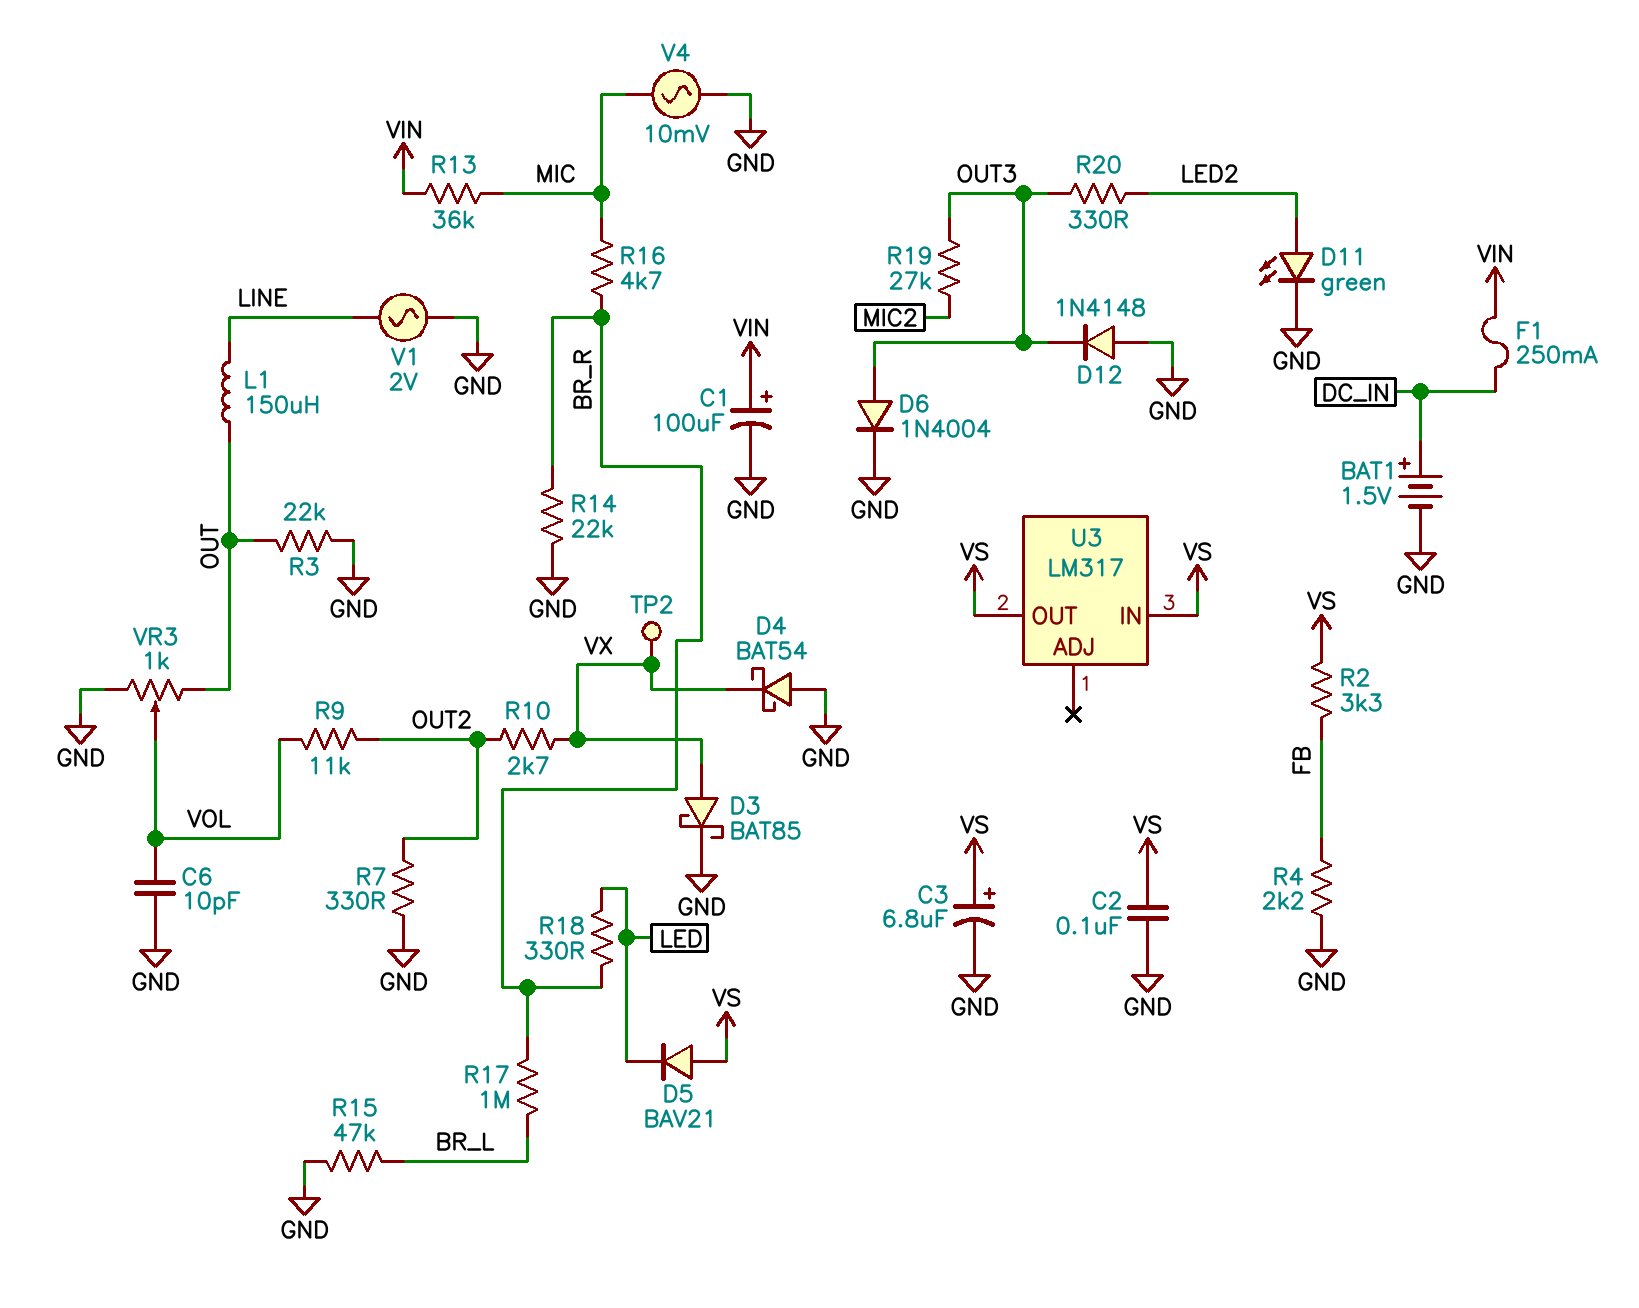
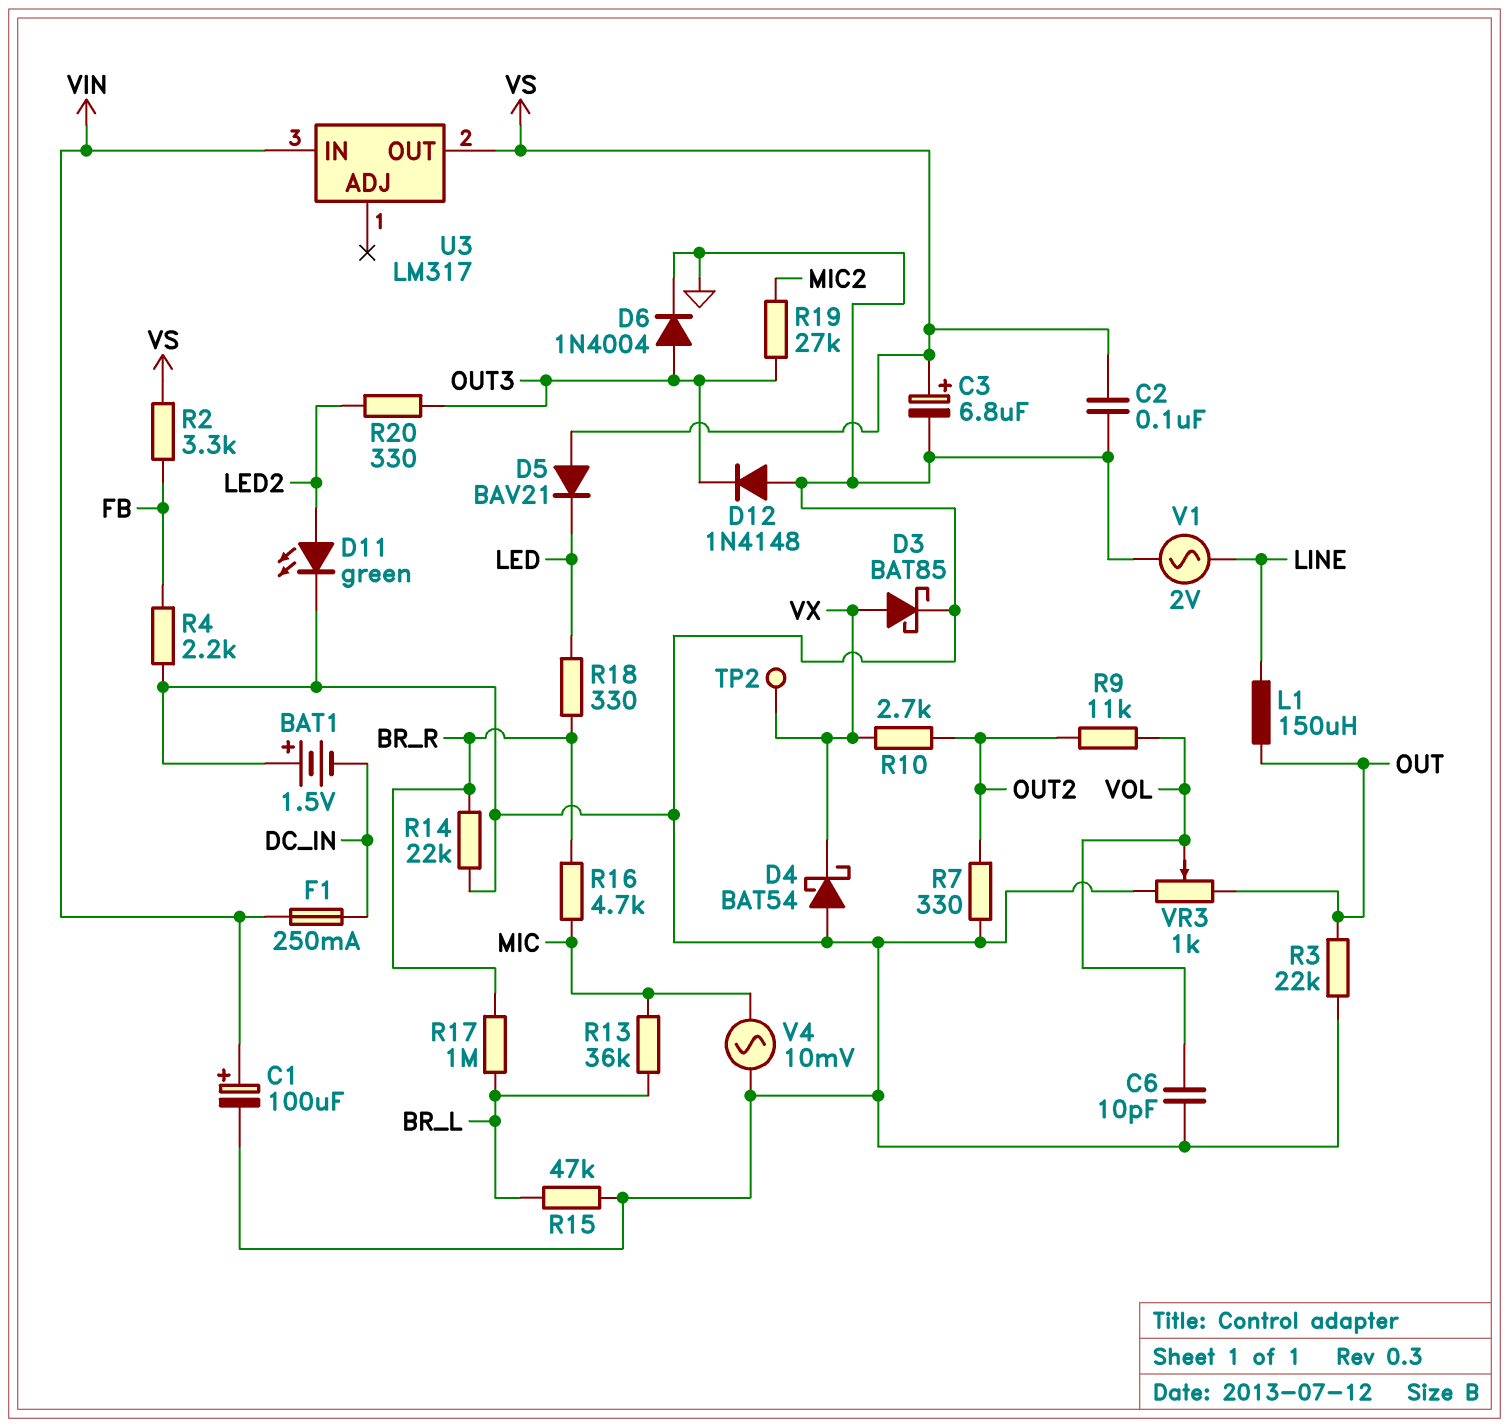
BAT1: 1.5V (plus DC_IN, minus GND) -> 1.5V (plus GND, minus DC_IN)
R13: 36k (MIC, VIN) -> 36k (BR_L, MIC)
U3 pin IN: VS -> VIN

